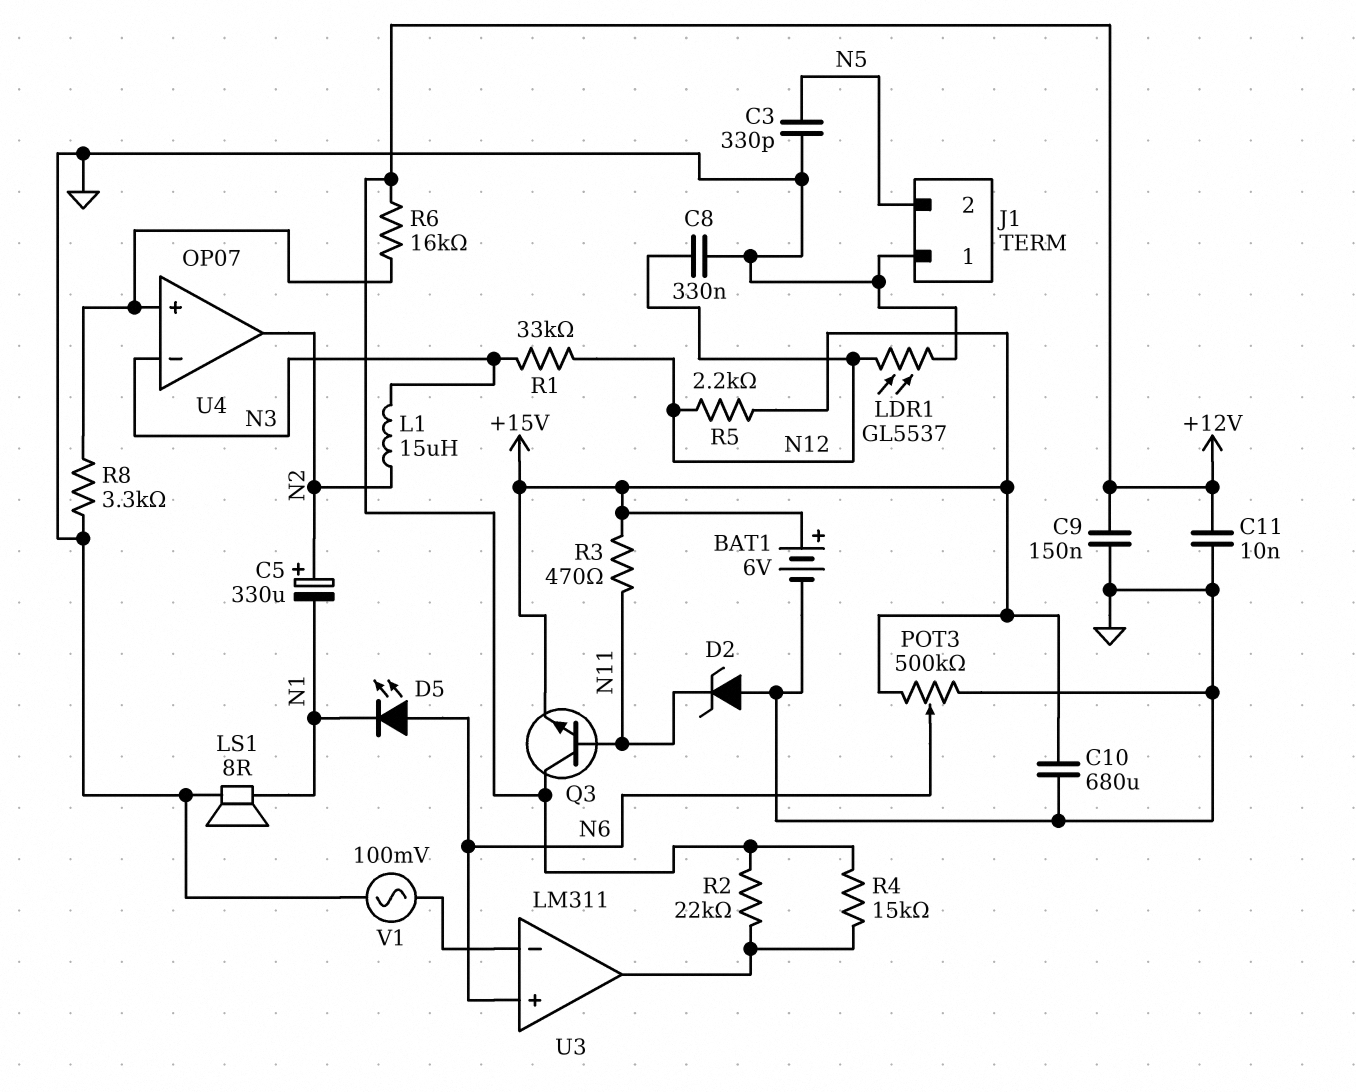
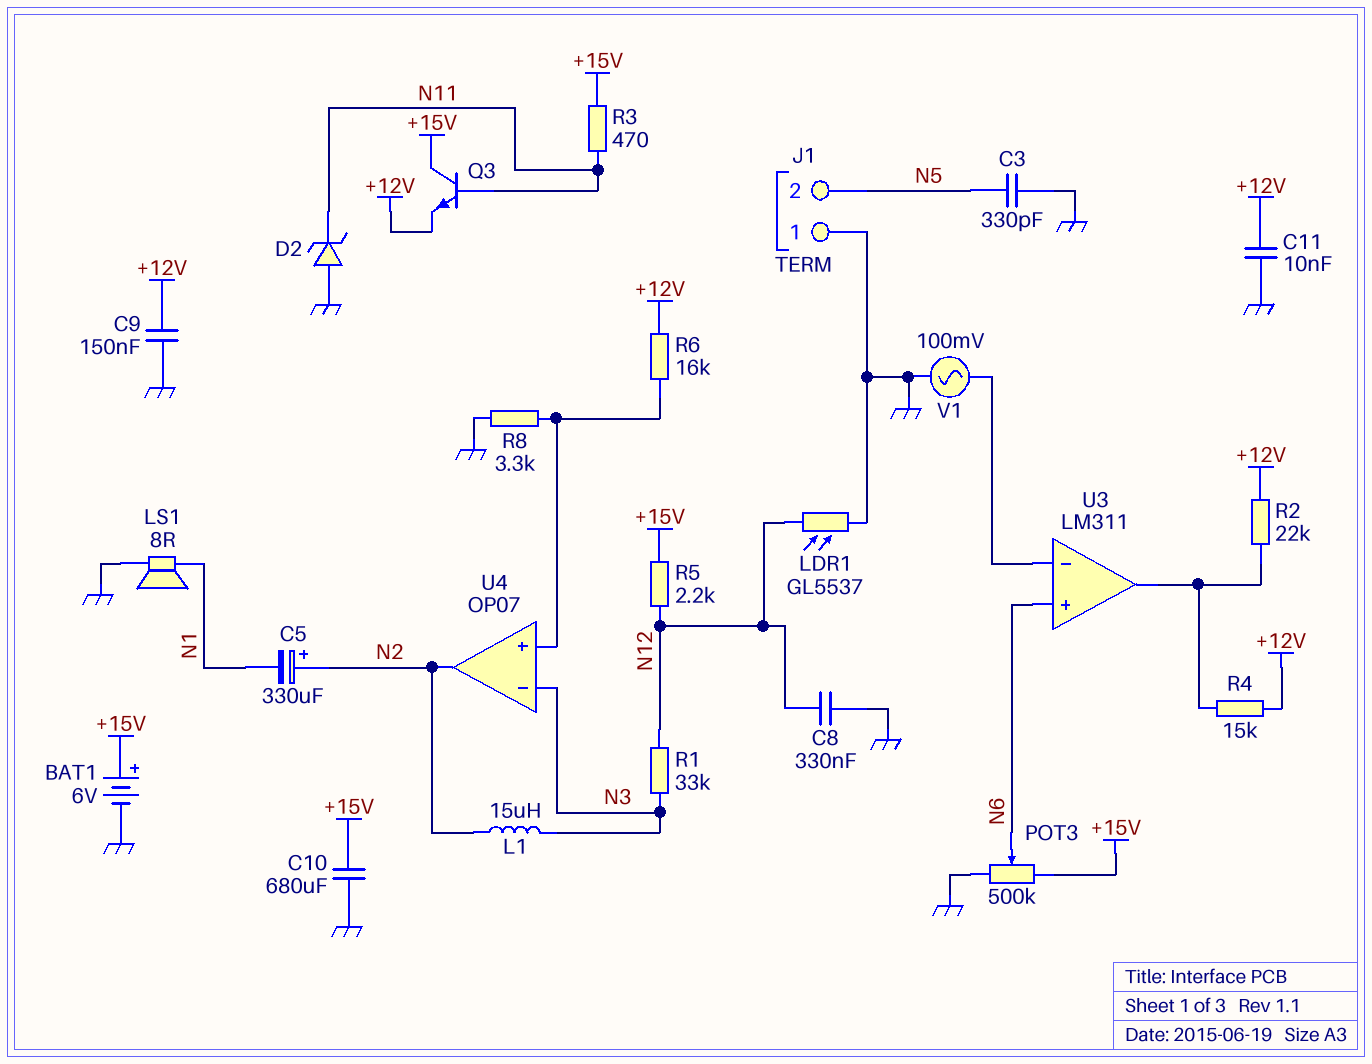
D5: LED (A N6, K N1) -> none
Q3: NPN (B N11, C +12V, E +15V) -> NPN (B N11, C +15V, E +12V)

